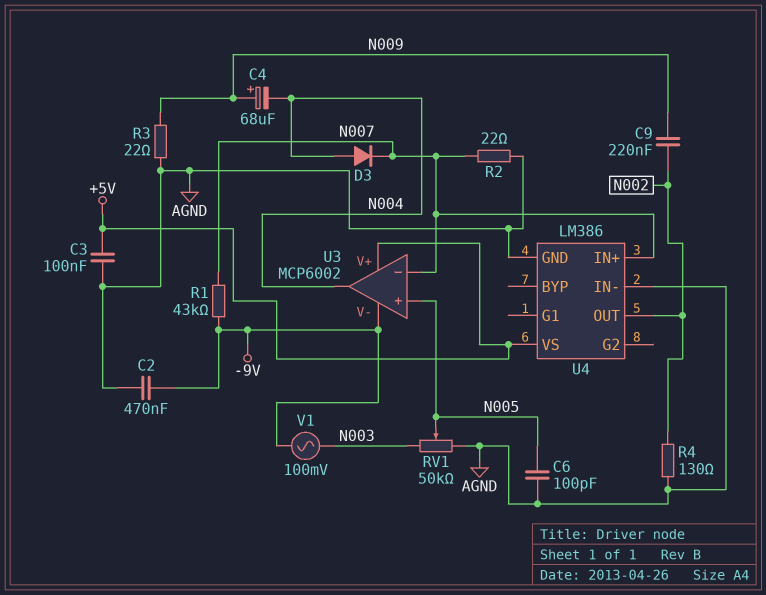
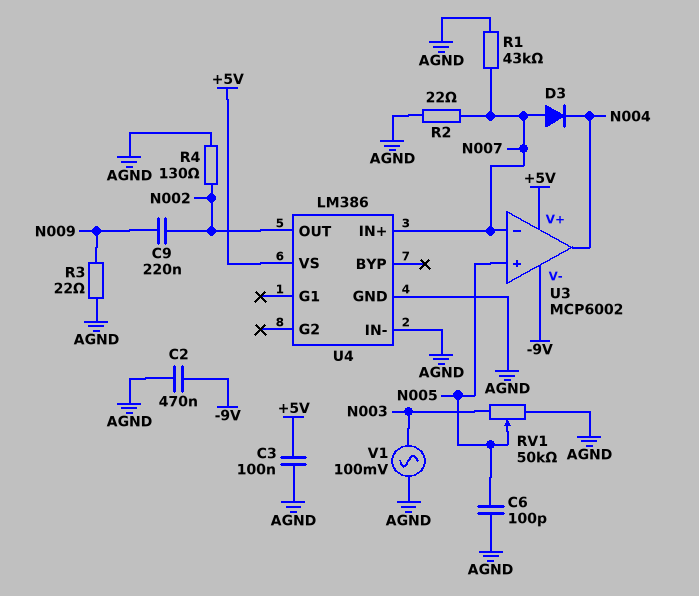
C4: 68uF (plus N009, minus N004) -> none
D3: diode (A N004, K N007) -> diode (A N007, K N004)
R1: 43k (-9V, N007) -> 43k (AGND, N007)
V1: AC 100mV (-9V, N003) -> AC 100mV (AGND, N003)

